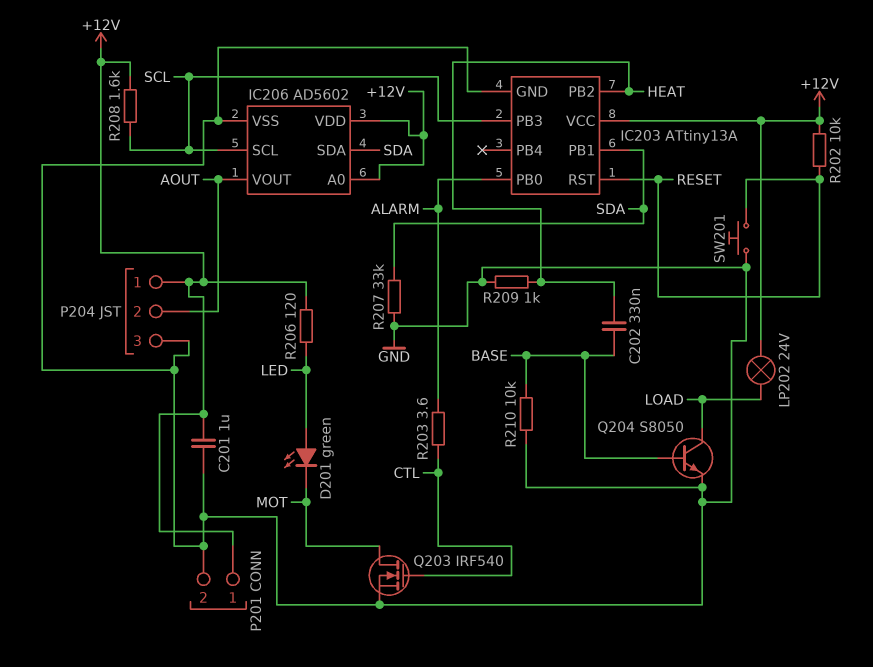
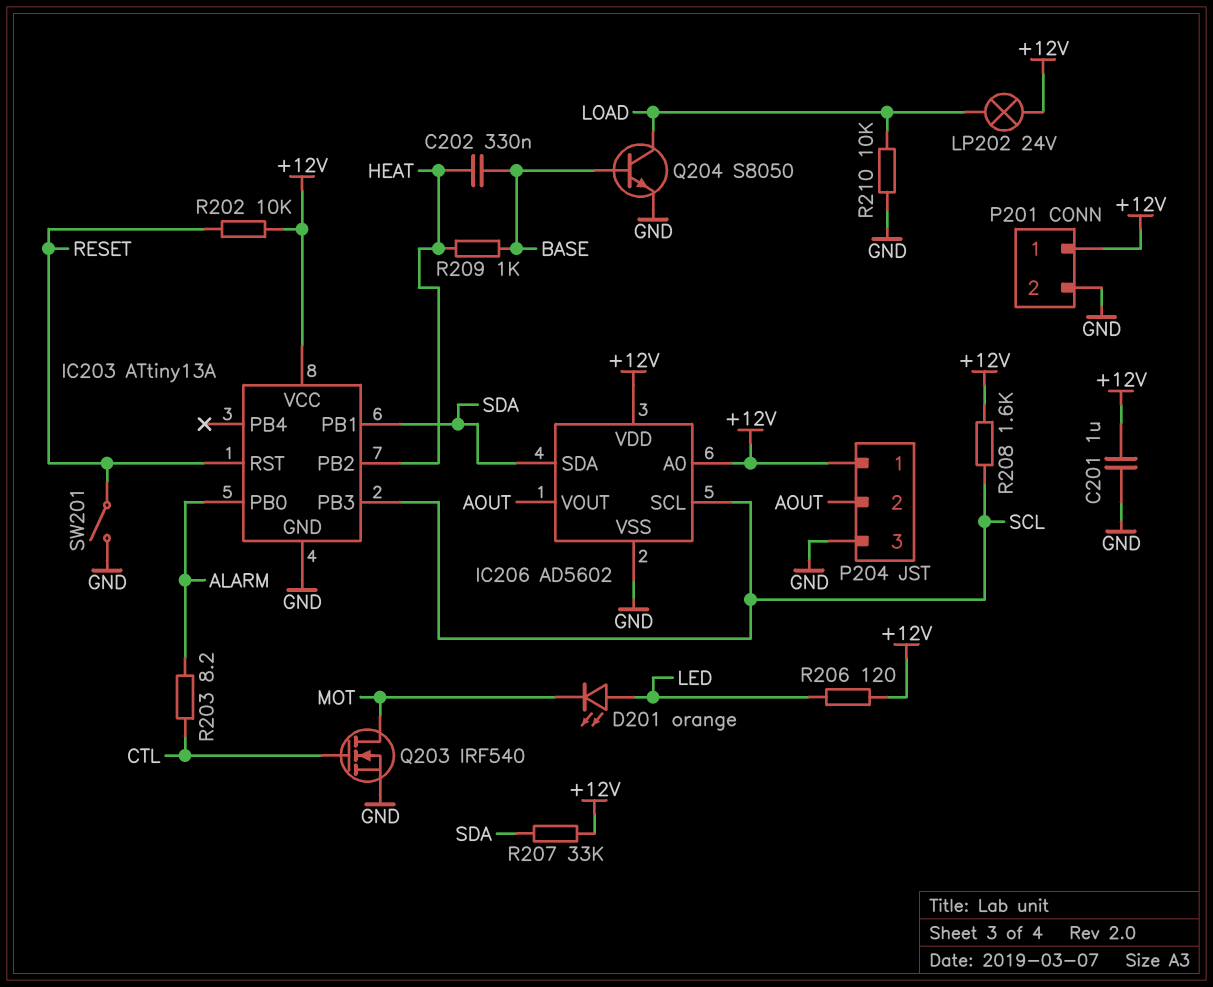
D201: LED green (A LED, K MOT) -> LED orange (A LED, K MOT)
R203: 3.6 (ALARM, CTL) -> 8.2 (ALARM, CTL)
R207: 33k (GND, SDA) -> 33k (+12V, SDA)
R209: 1k (GND, HEAT) -> 1k (BASE, HEAT)
R210: 10k (BASE, GND) -> 10k (GND, LOAD)
SW201: button (GND, RESET) -> switch (GND, RESET)

